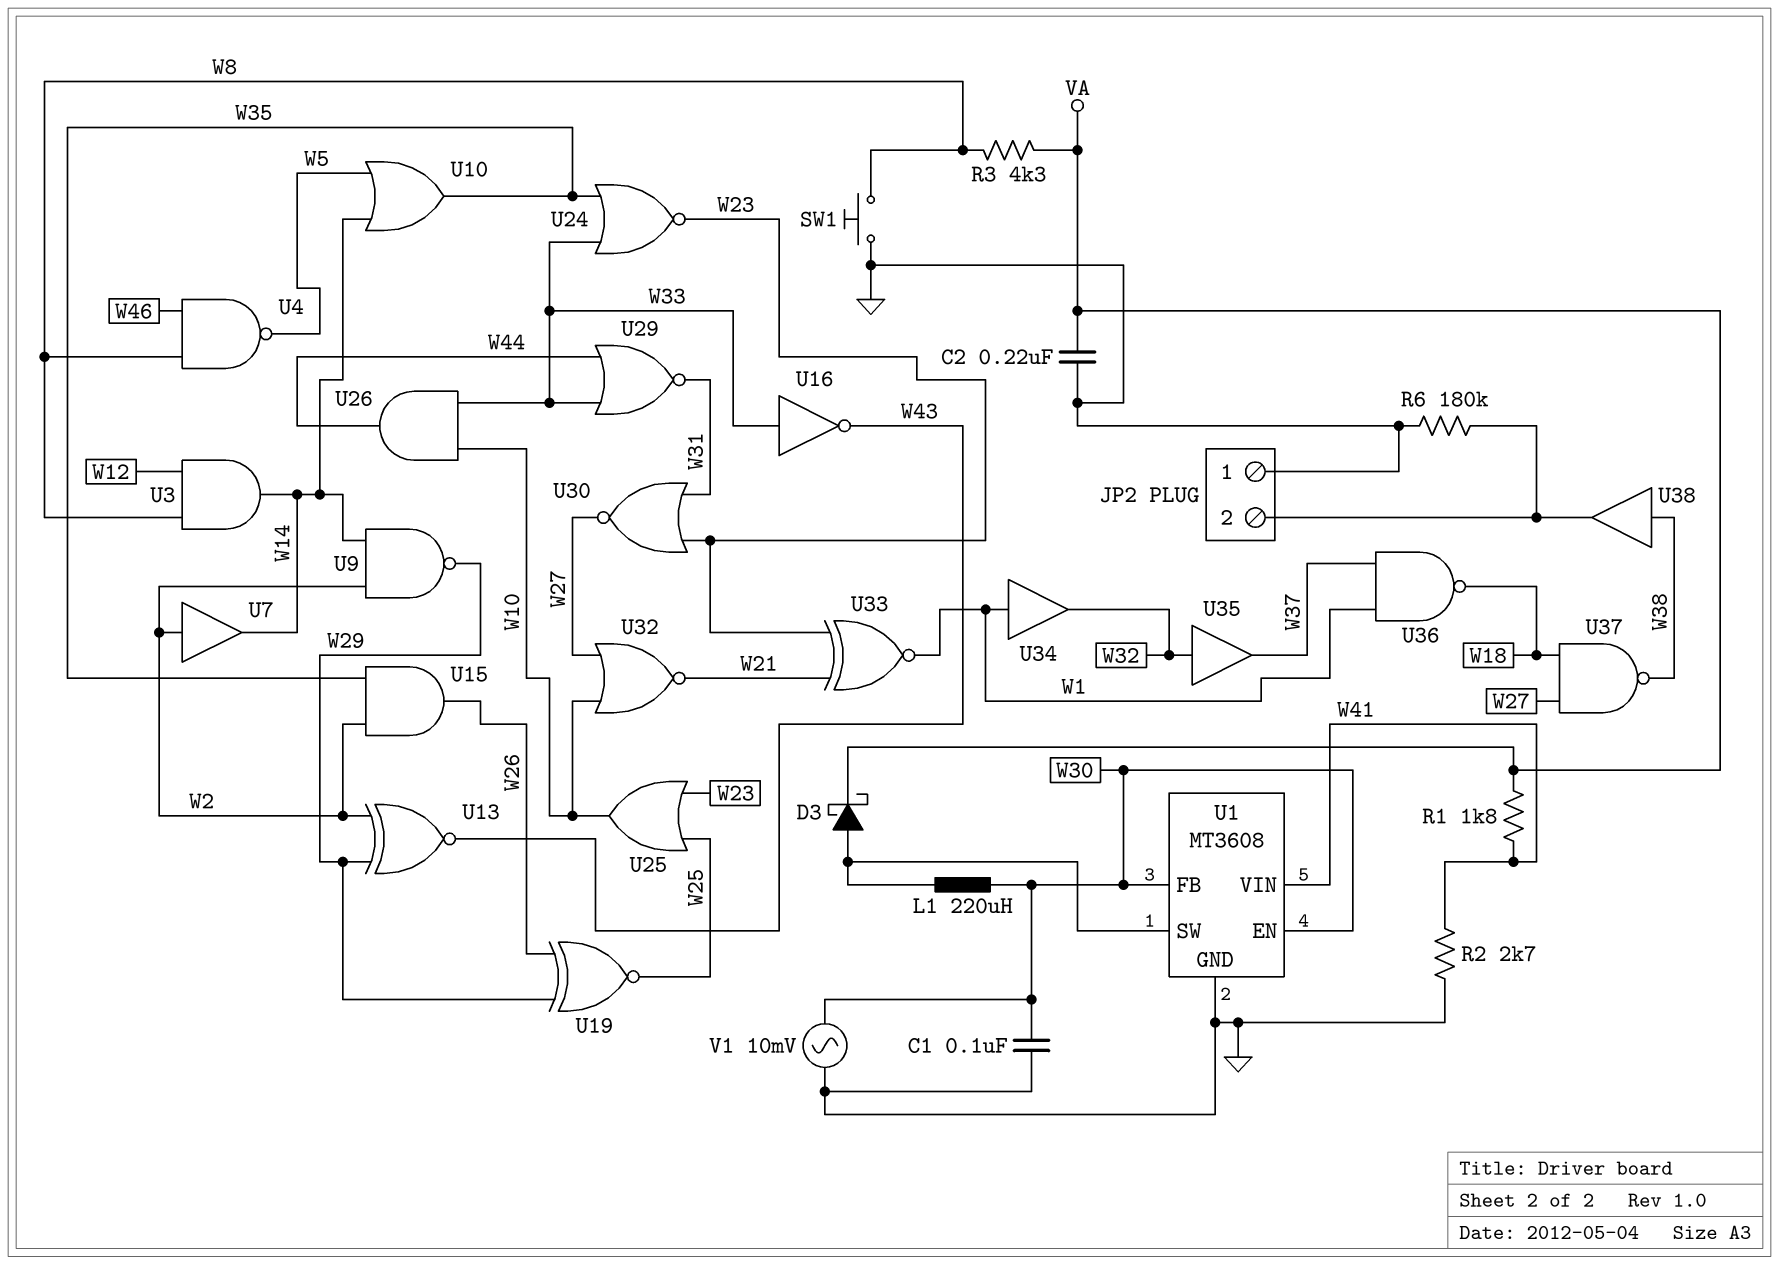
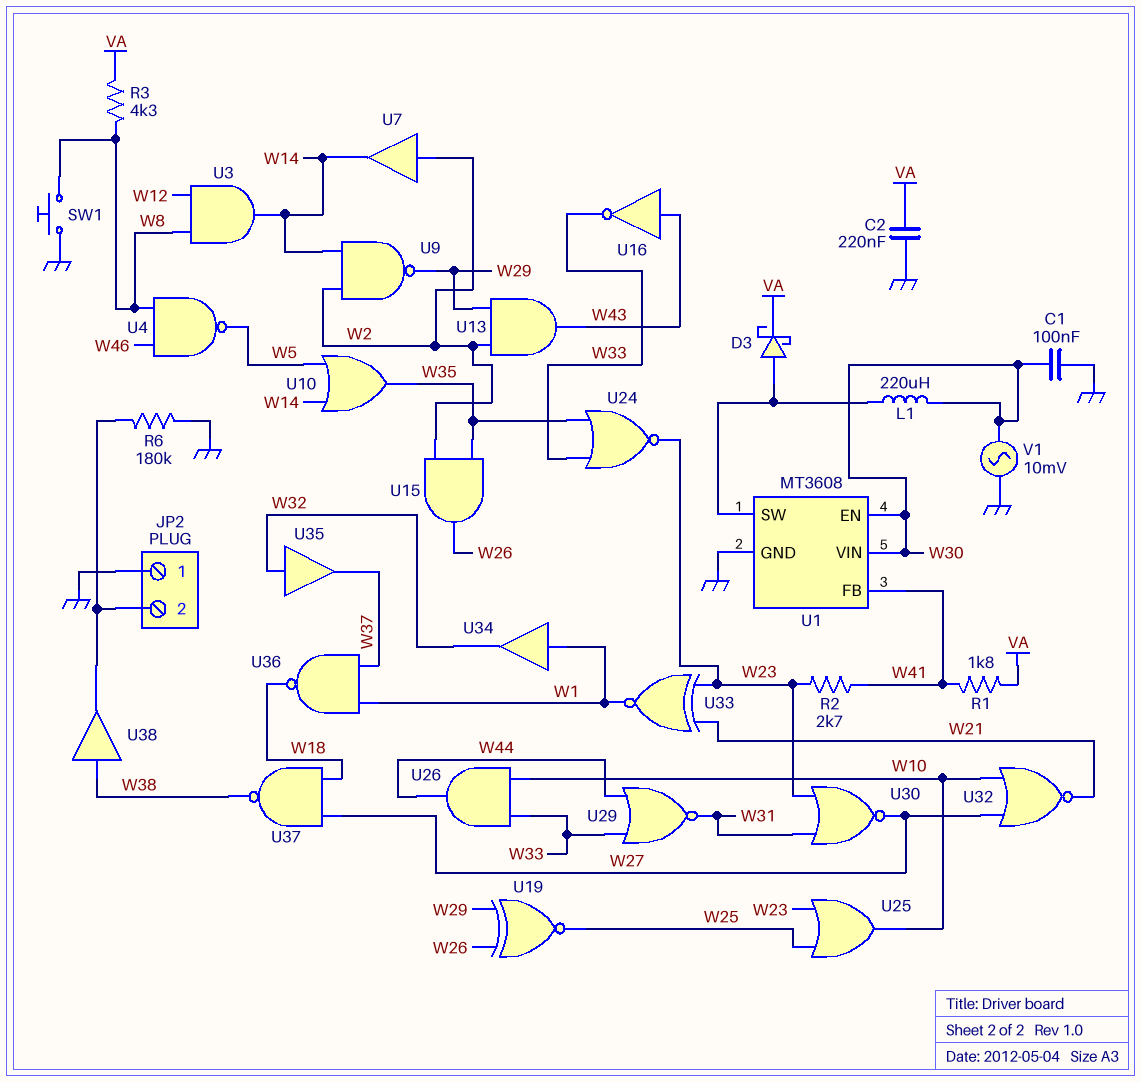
R2: 2.7k (GND, W41) -> 2.7k (W23, W41)
U1 pin FB: W30 -> W41
U1 pin VIN: W41 -> W30
U13: XNOR (in W2, in W29, out W43) -> AND (in W2, in W29, out W43)
U16: NOT (in W33, out W43) -> NOT (in W43, out W33)

